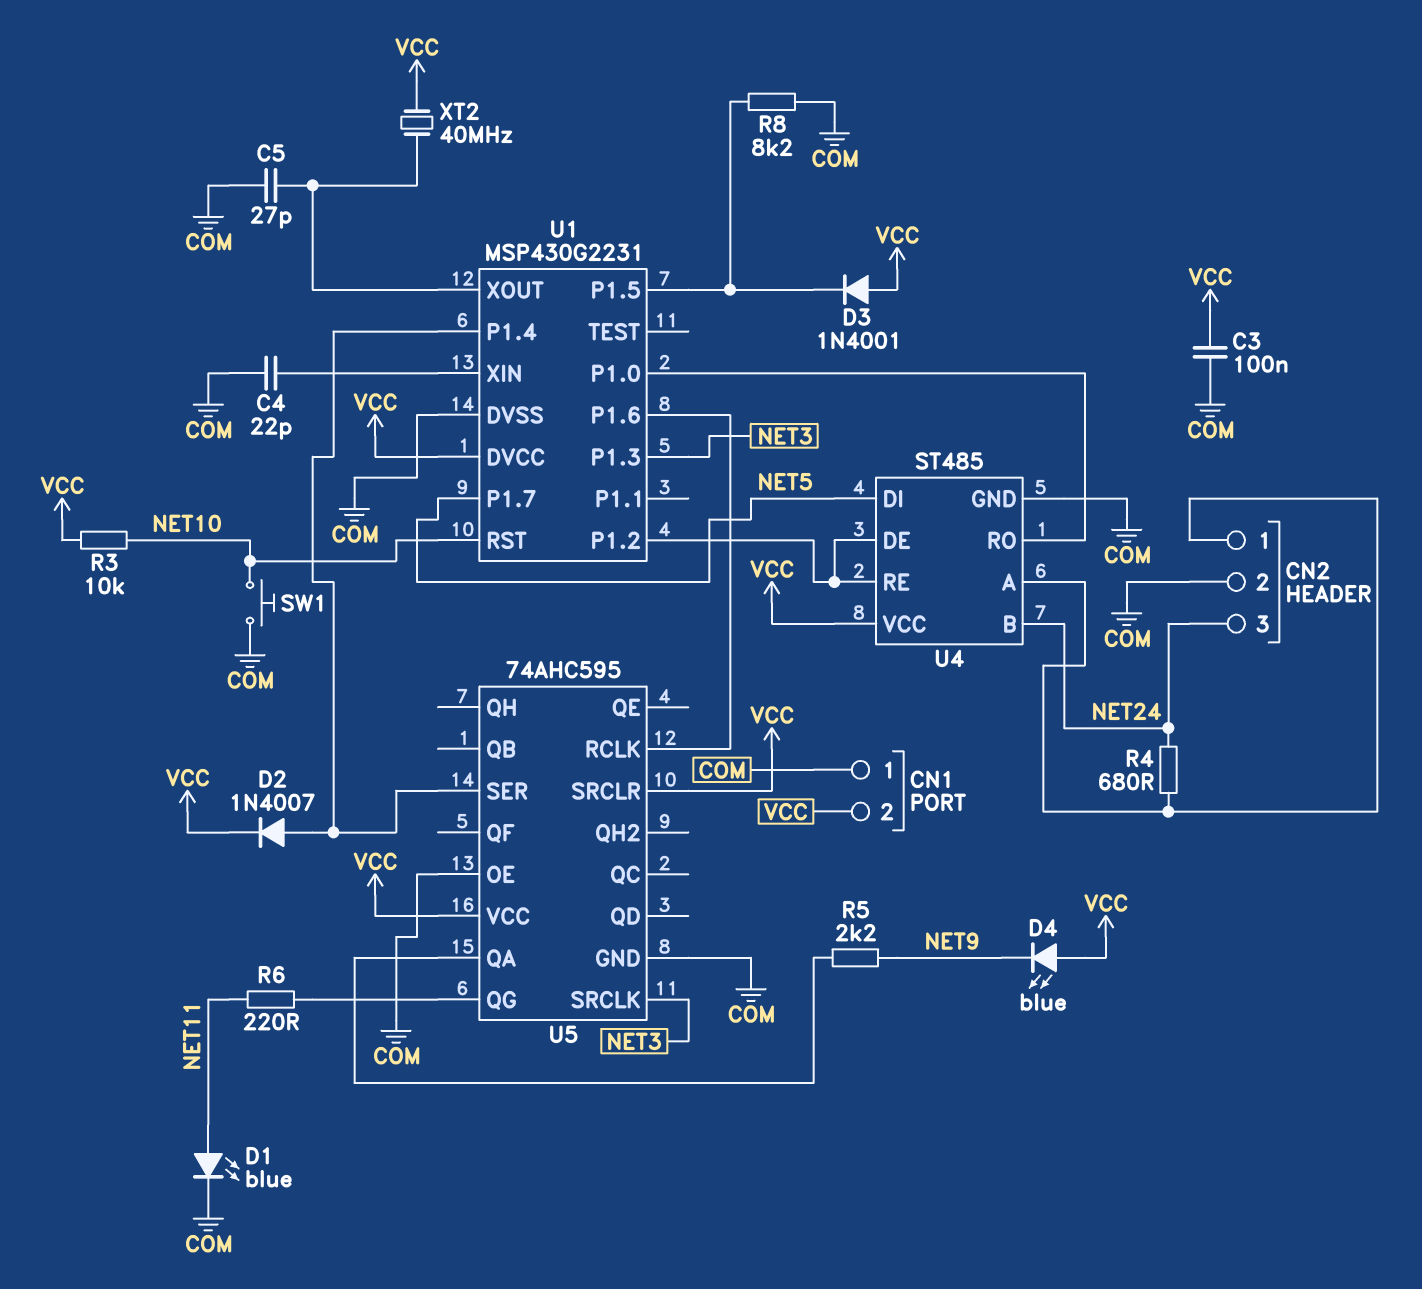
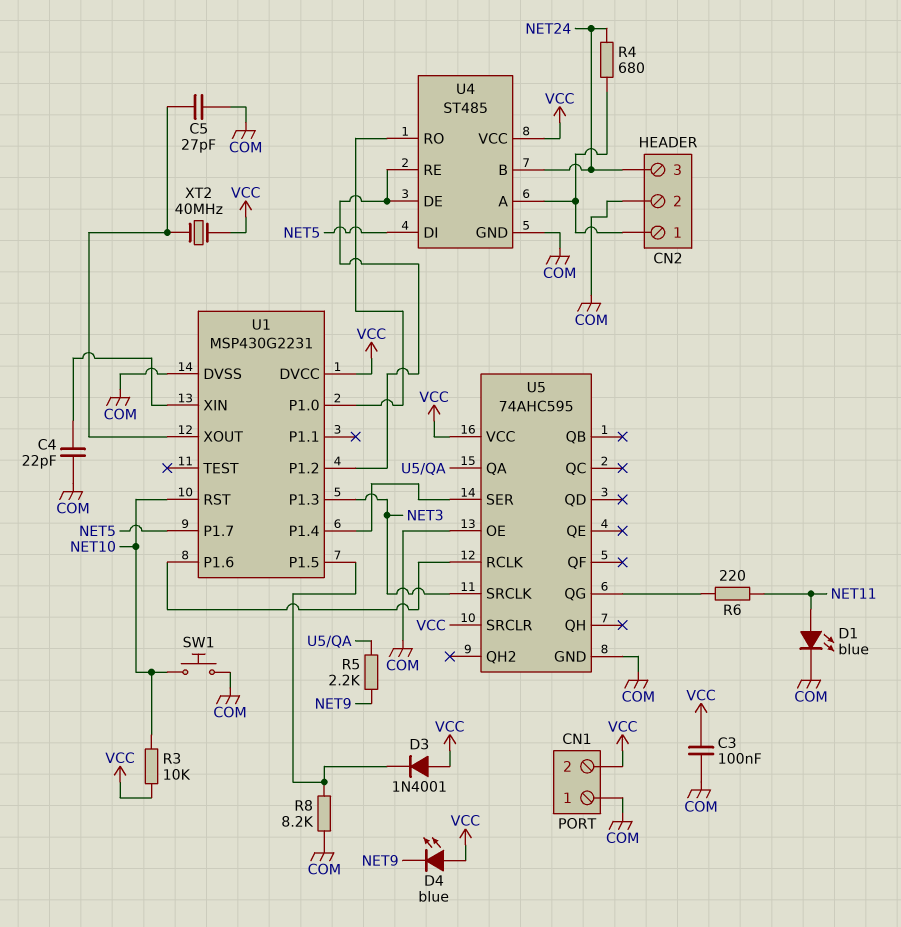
D2: diode 1N4007 (A U1/P1.4, K VCC) -> none

